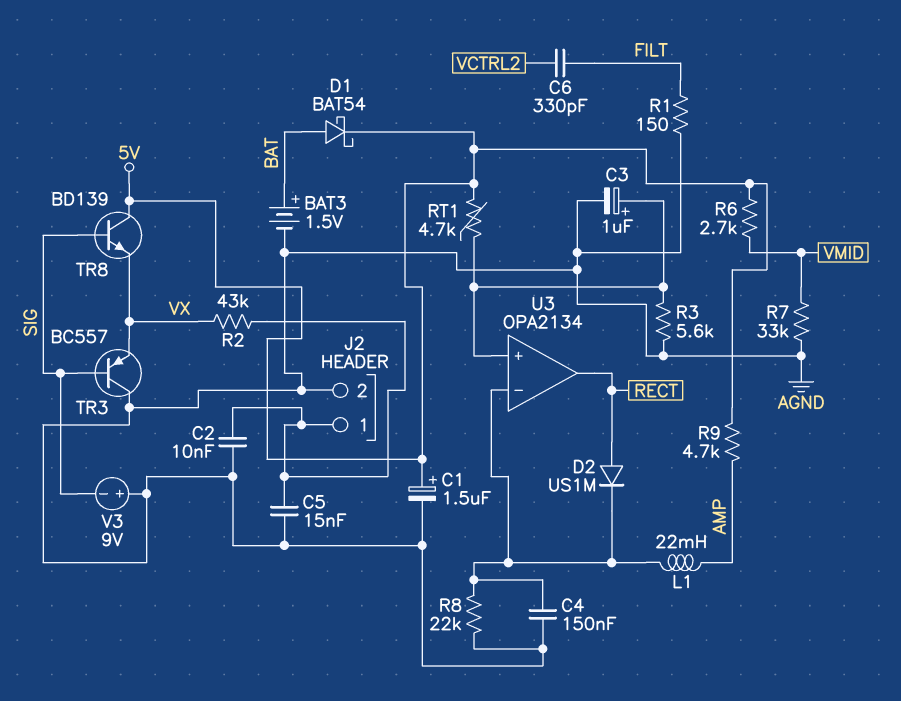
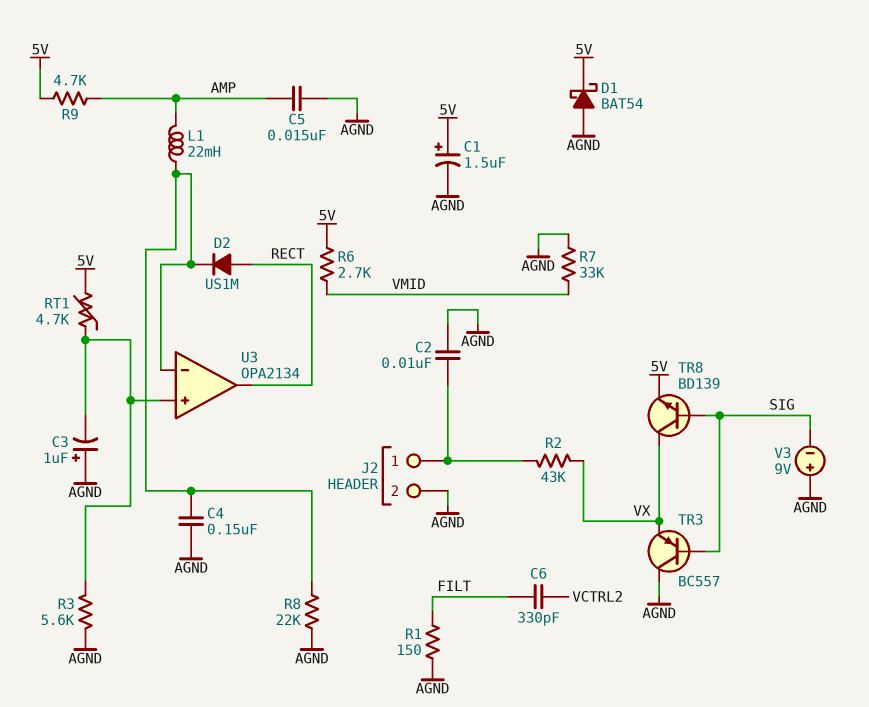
BAT3: 1.5V (plus BAT, minus AGND) -> none
C3: 1uF (plus U3/in+, minus AGND) -> 1uF (plus AGND, minus U3/in+)
C5: 15nF (AGND, J2/1) -> 15nF (AGND, AMP)
D1: schottky BAT54 (A BAT, K 5V) -> schottky BAT54 (A AGND, K 5V)
TR8: NPN BD139 (B SIG, C 5V, E VX) -> NPN BD139 (B SIG, C VX, E 5V)

